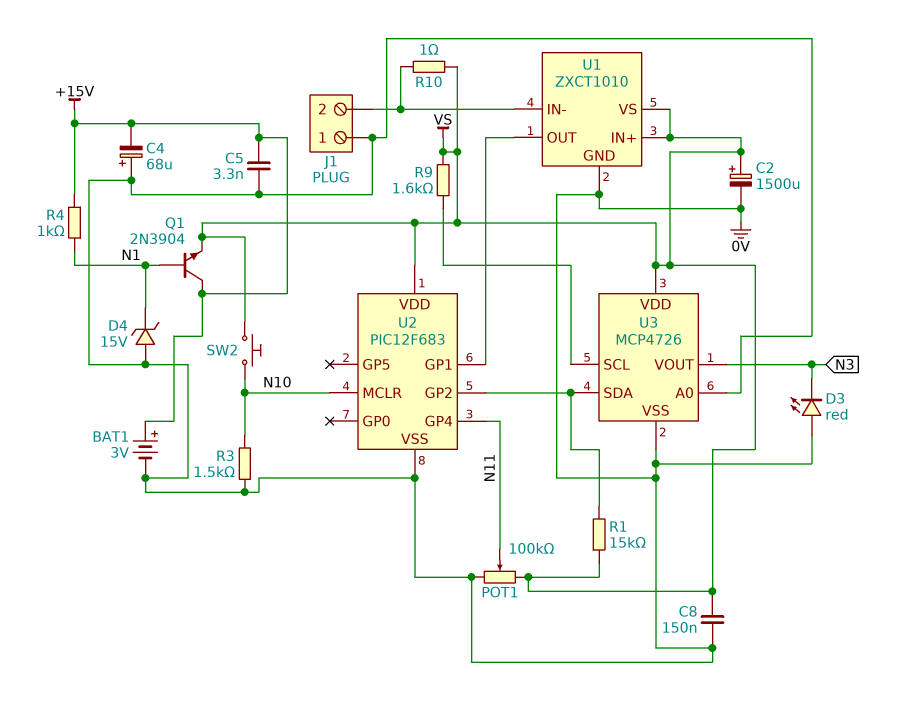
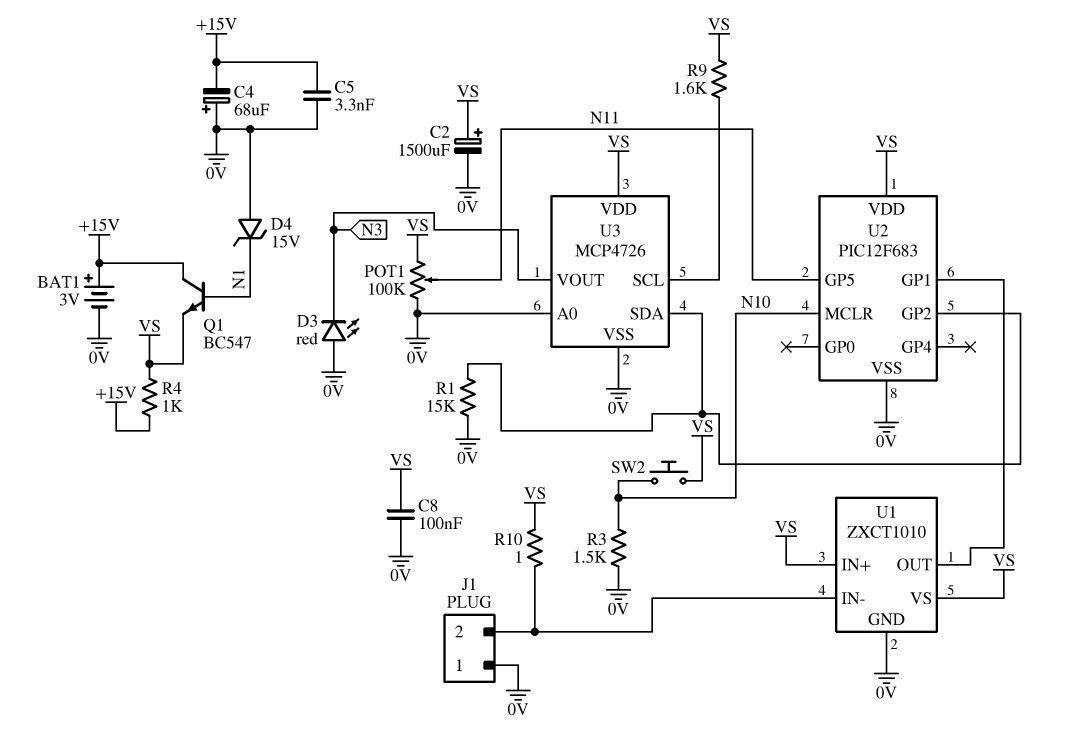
C8: 150nF (0V, VS) -> 100nF (0V, VS)
Q1: NPN 2N3904 (B N1, C +15V, E VS) -> NPN BC547 (B N1, C +15V, E VS)
R1: 15k (U2/GP2, VS) -> 15k (0V, U2/GP2)
R4: 1k (+15V, N1) -> 1k (+15V, VS)
U2 pin GP4: N11 -> none
U2 pin GP5: none -> N11

